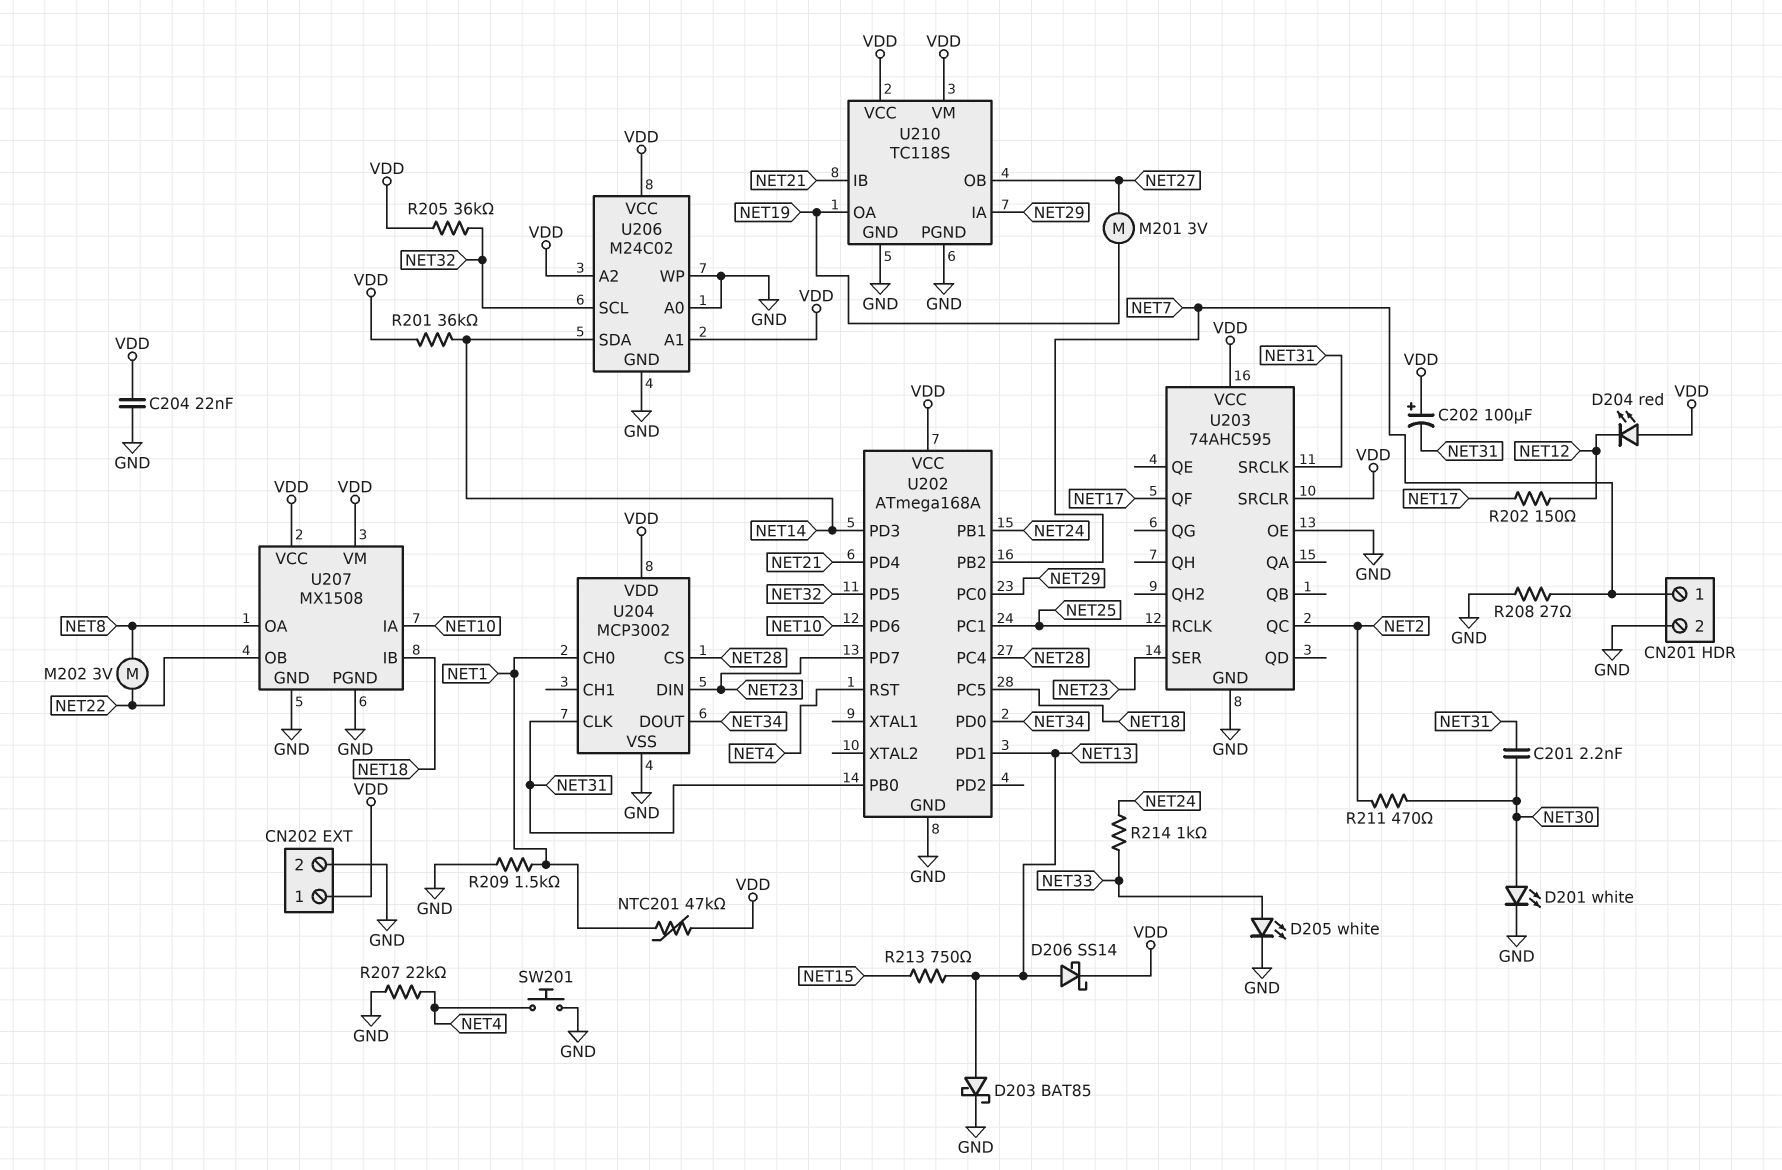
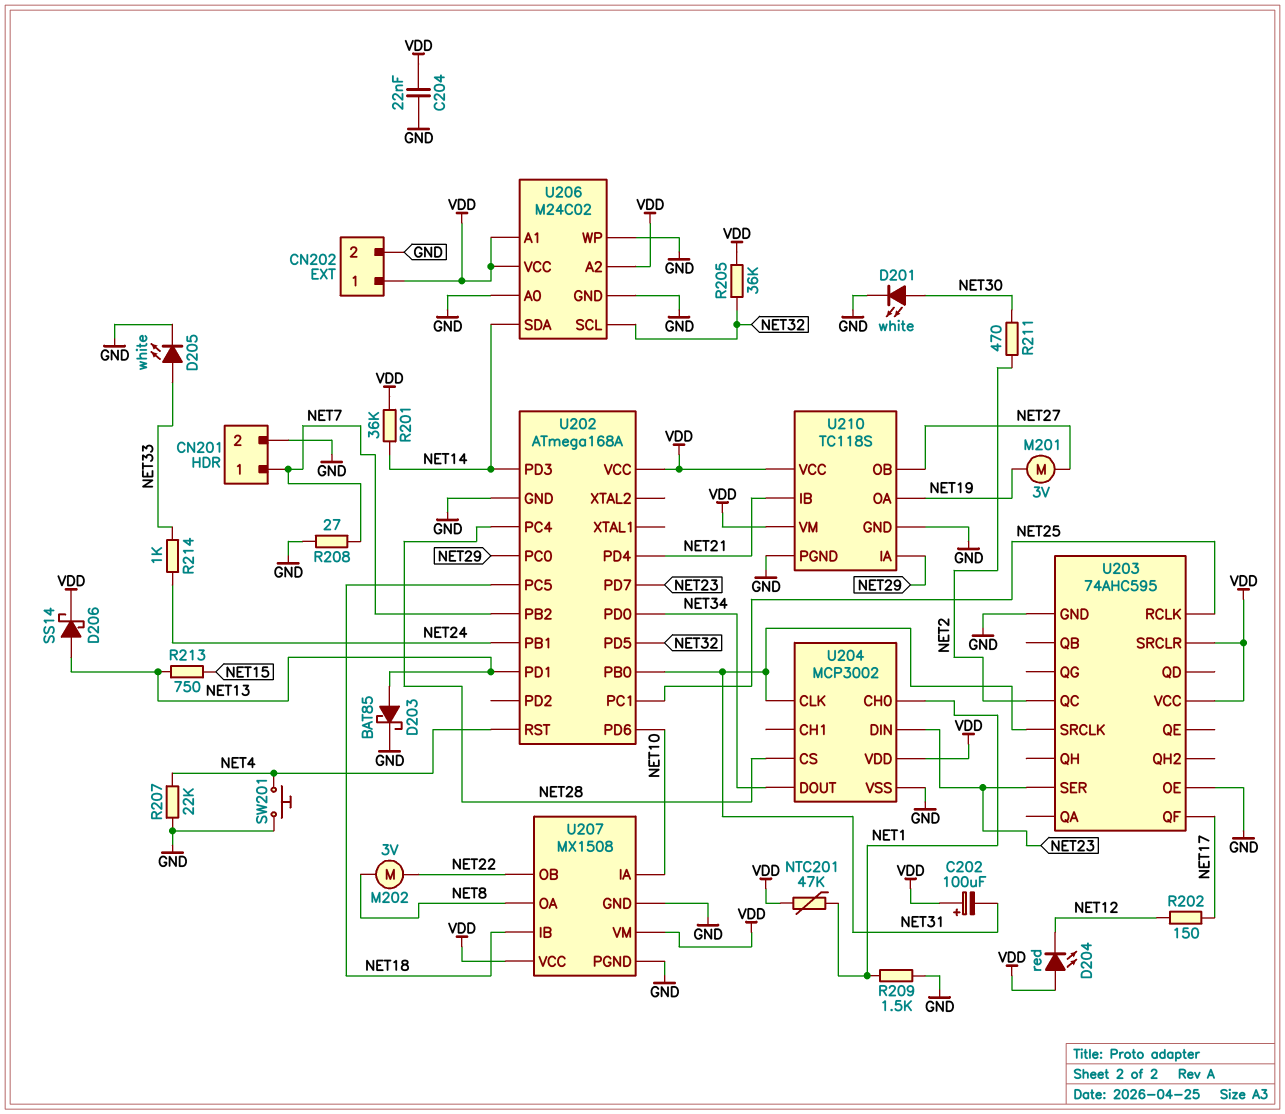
C201: 2.2nF (NET30, NET31) -> none

